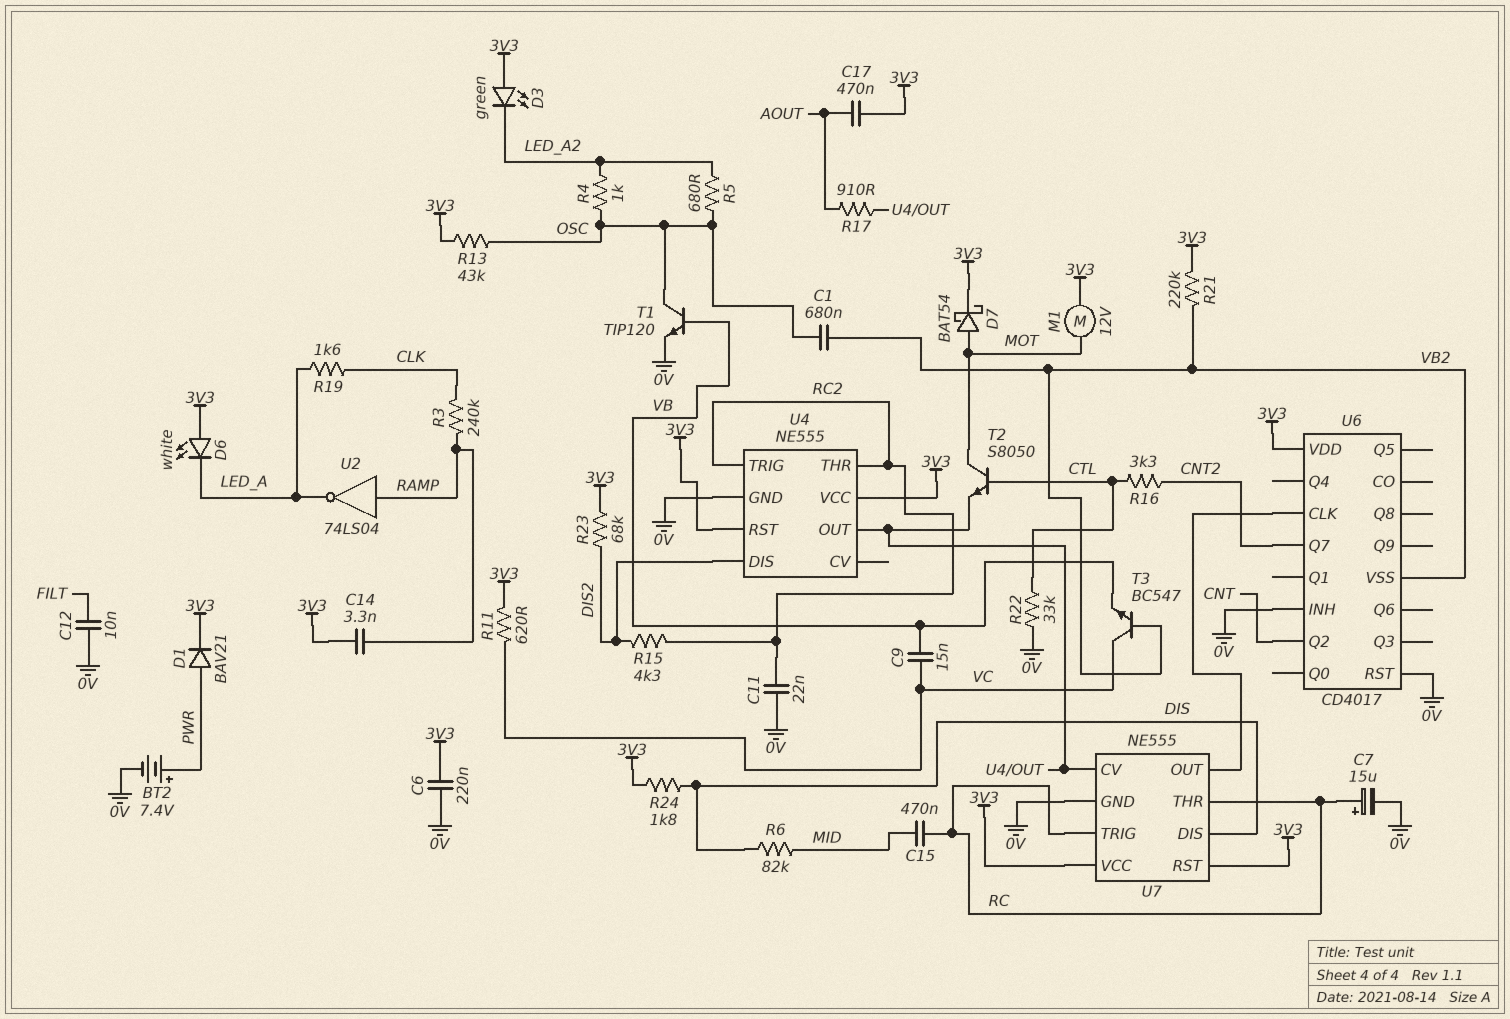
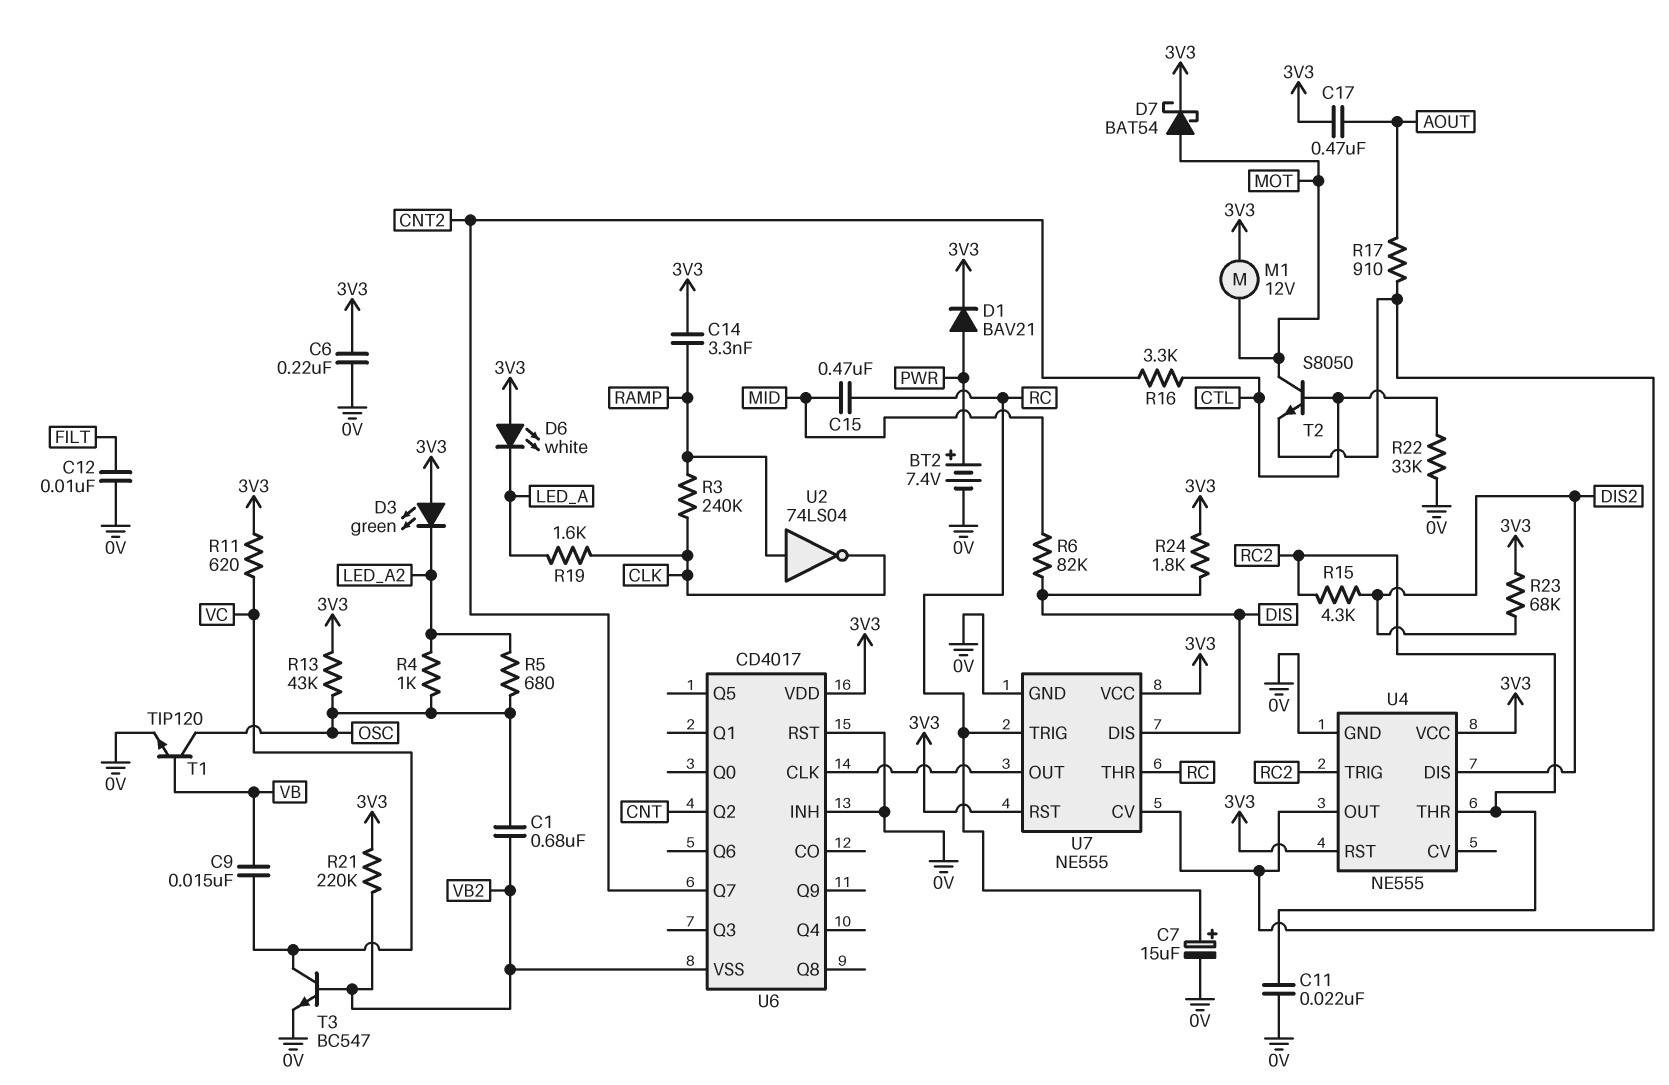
T3: NPN BC547 (B VB2, C VC, E VB) -> NPN BC547 (B VB2, C VC, E 0V)
U2: NOT 74LS04 (in RAMP, out LED_A) -> NOT 74LS04 (in RAMP, out CLK)

